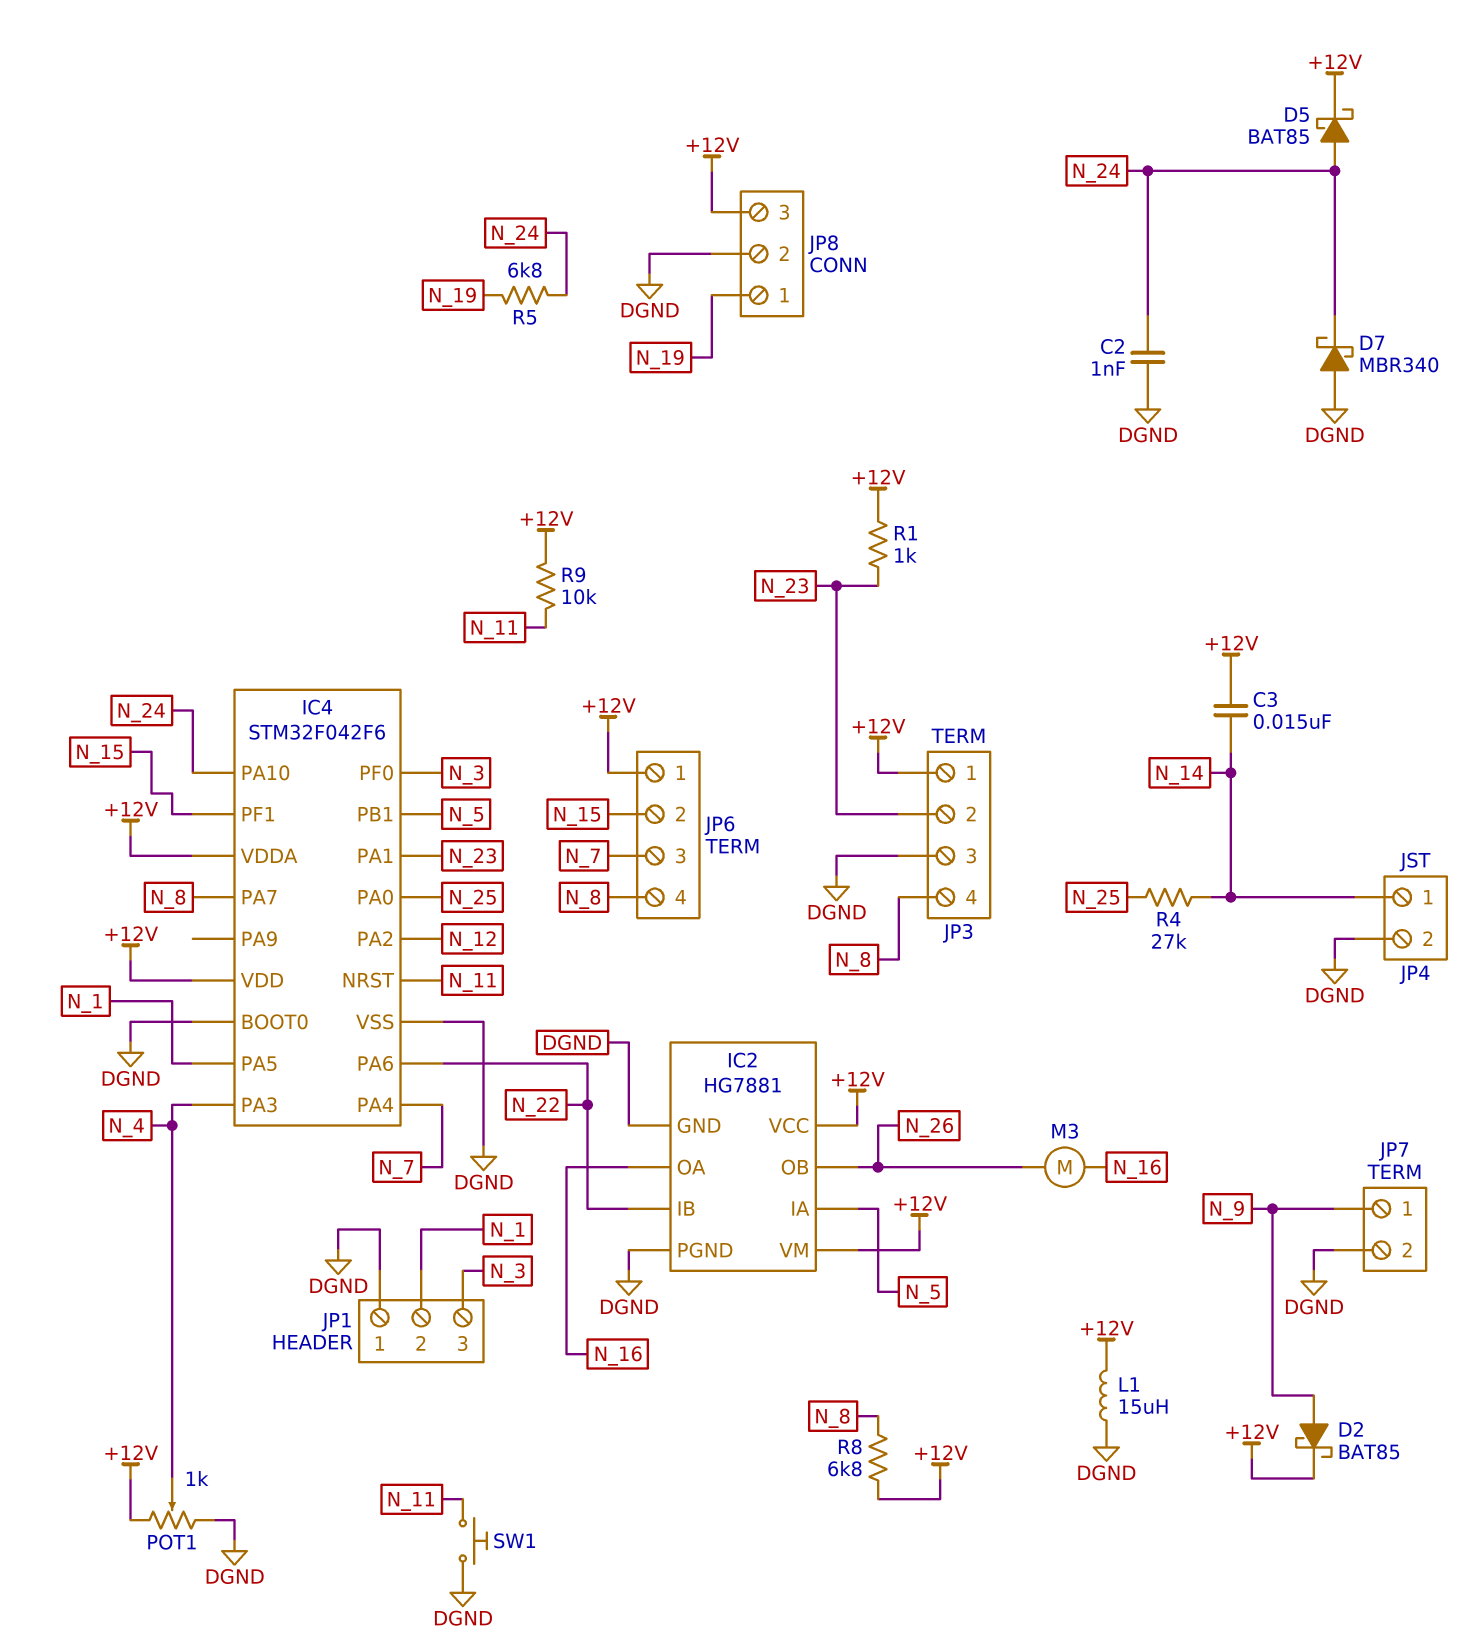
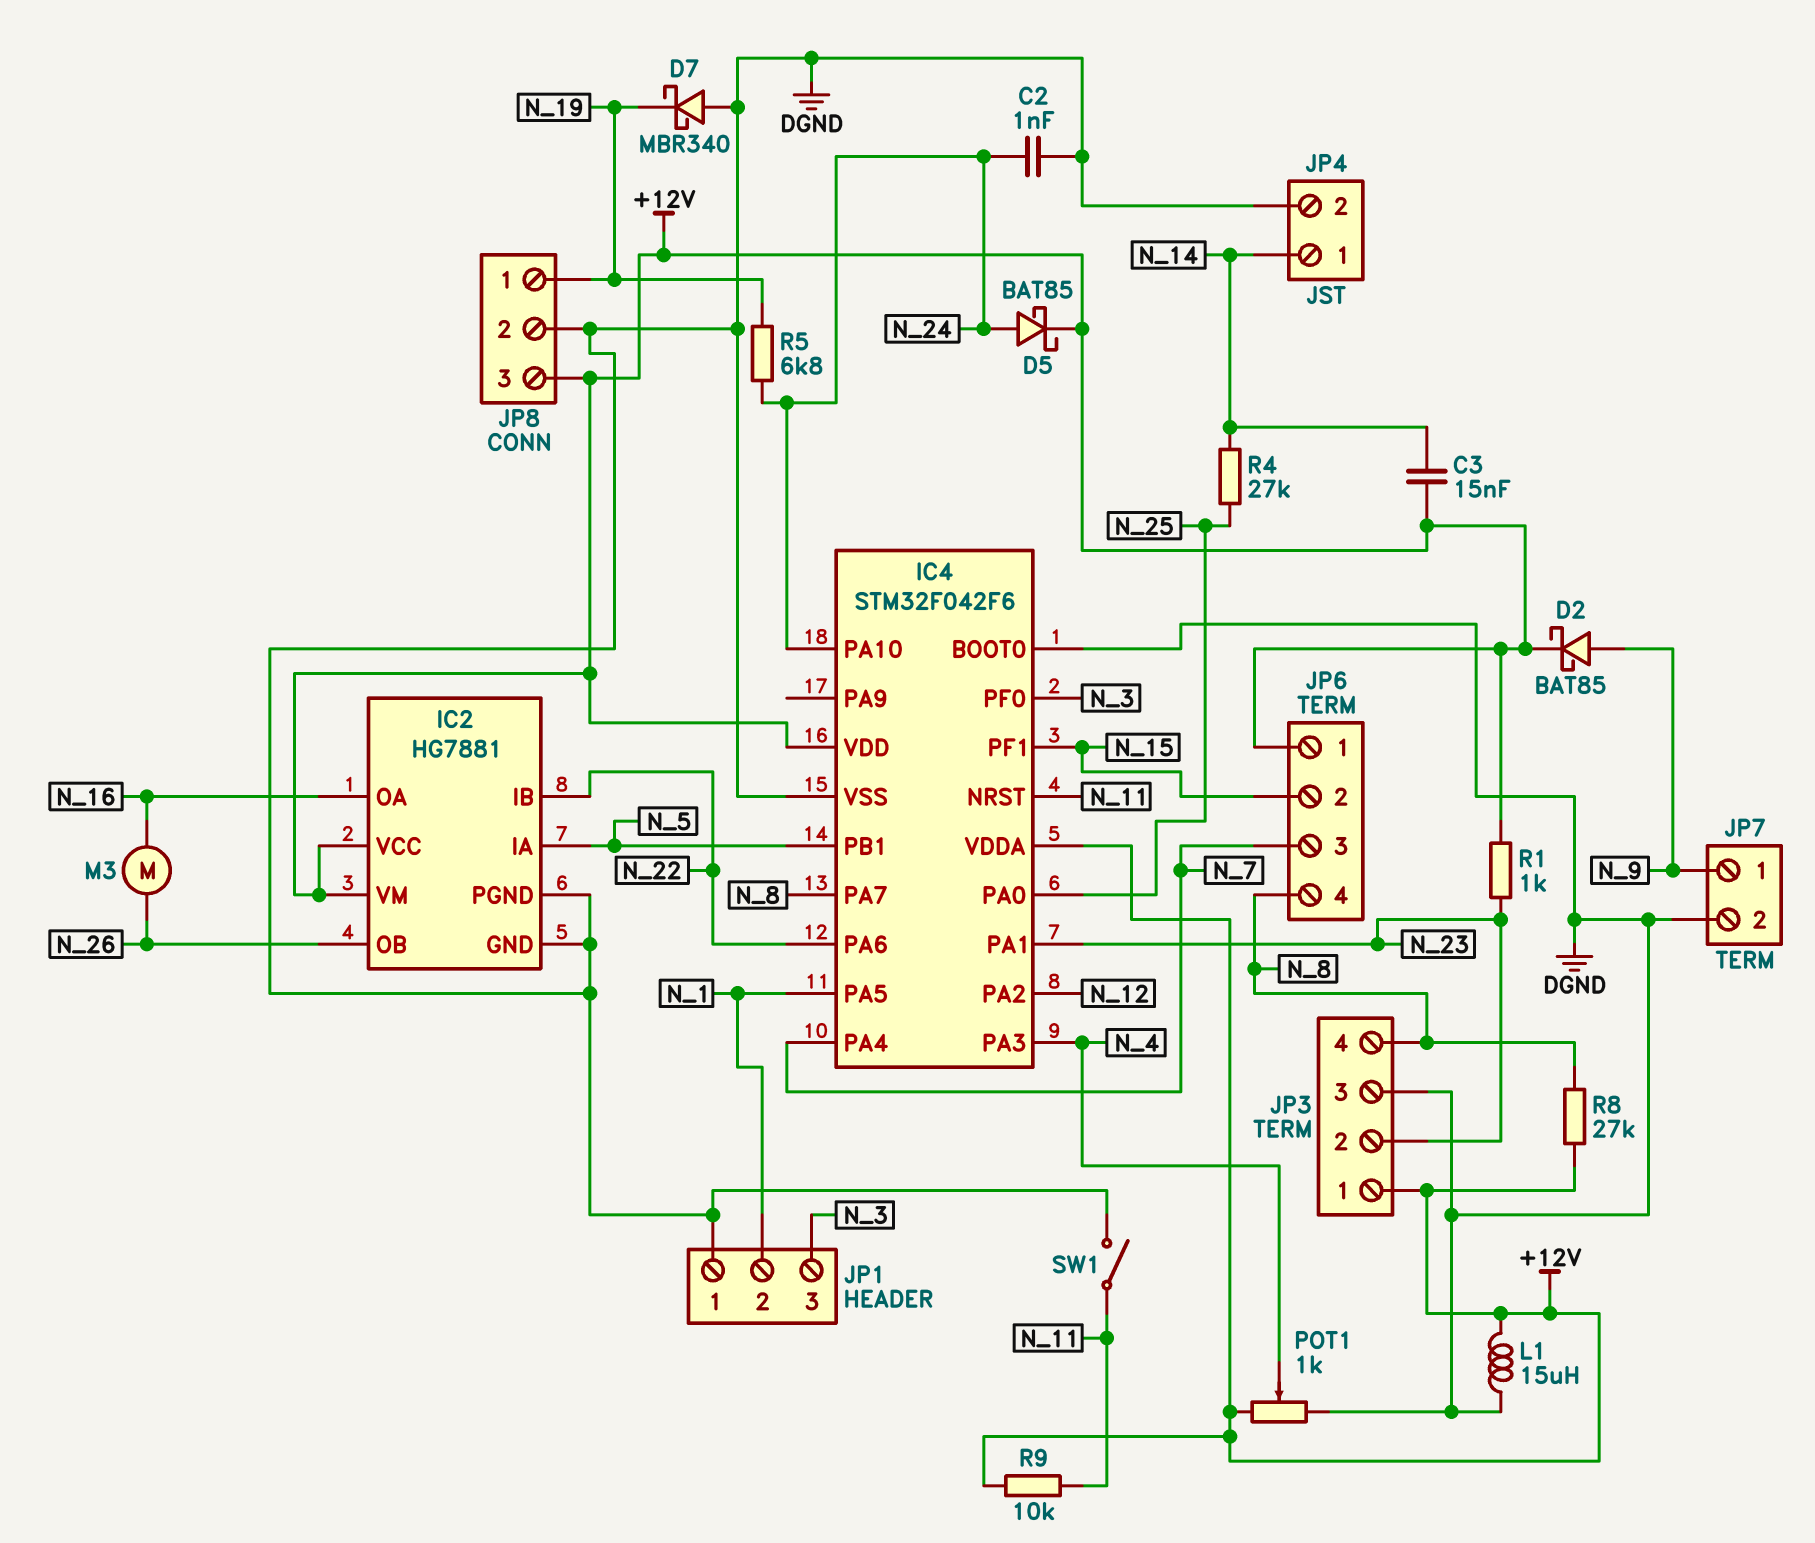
D7: schottky MBR340 (A DGND, K N_24) -> schottky MBR340 (A DGND, K N_19)
R8: 6.8k (+12V, N_8) -> 27k (+12V, N_8)
SW1: button (DGND, N_11) -> switch (DGND, N_11)

